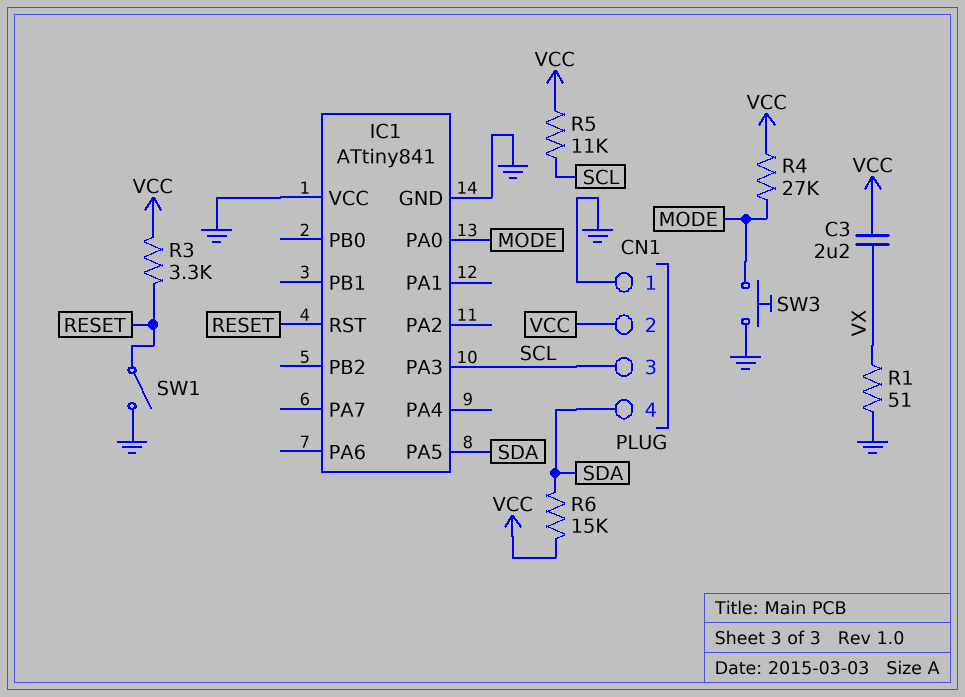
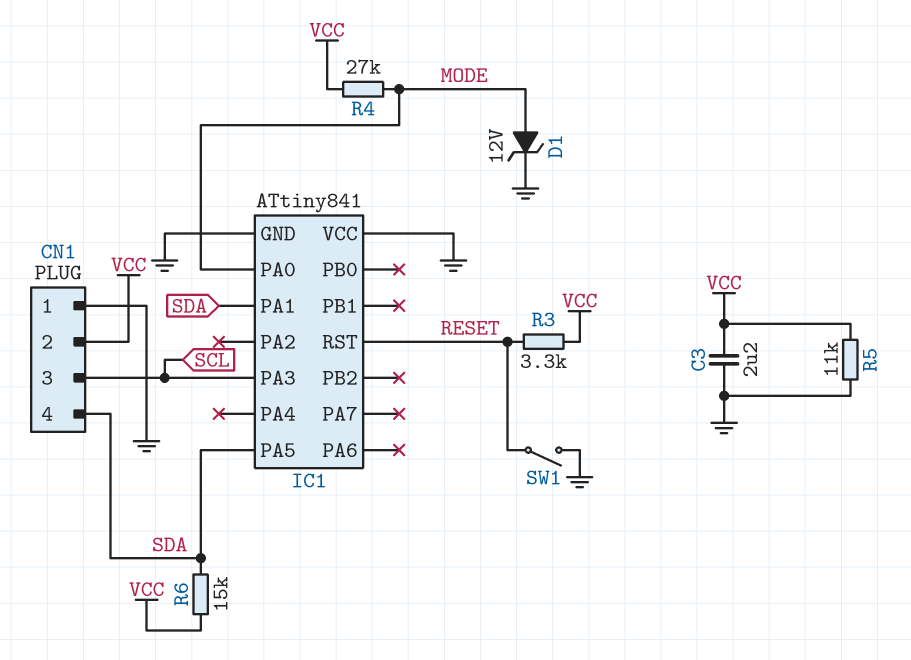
C3: 2.2uF (VCC, VX) -> 2.2uF (GND, VCC)
D1: none -> zener 12V (A MODE, K GND)
IC1 pin PA1: none -> SDA
R1: 51 (GND, VX) -> none
R5: 11k (SCL, VCC) -> 11k (GND, VCC)
SW3: button (GND, MODE) -> none

